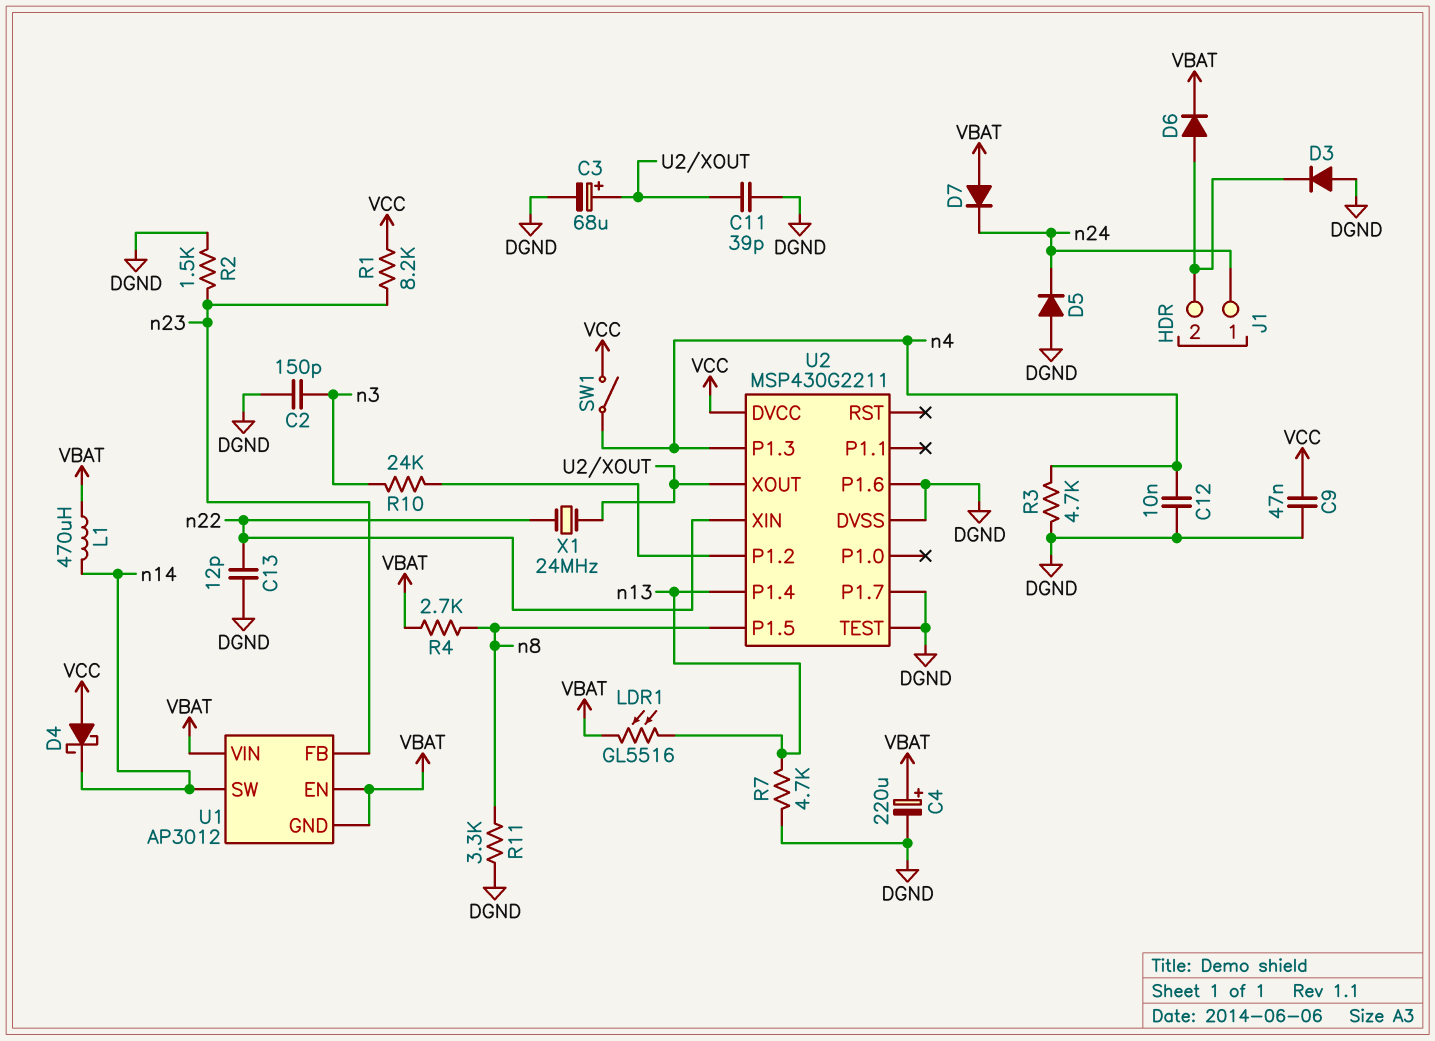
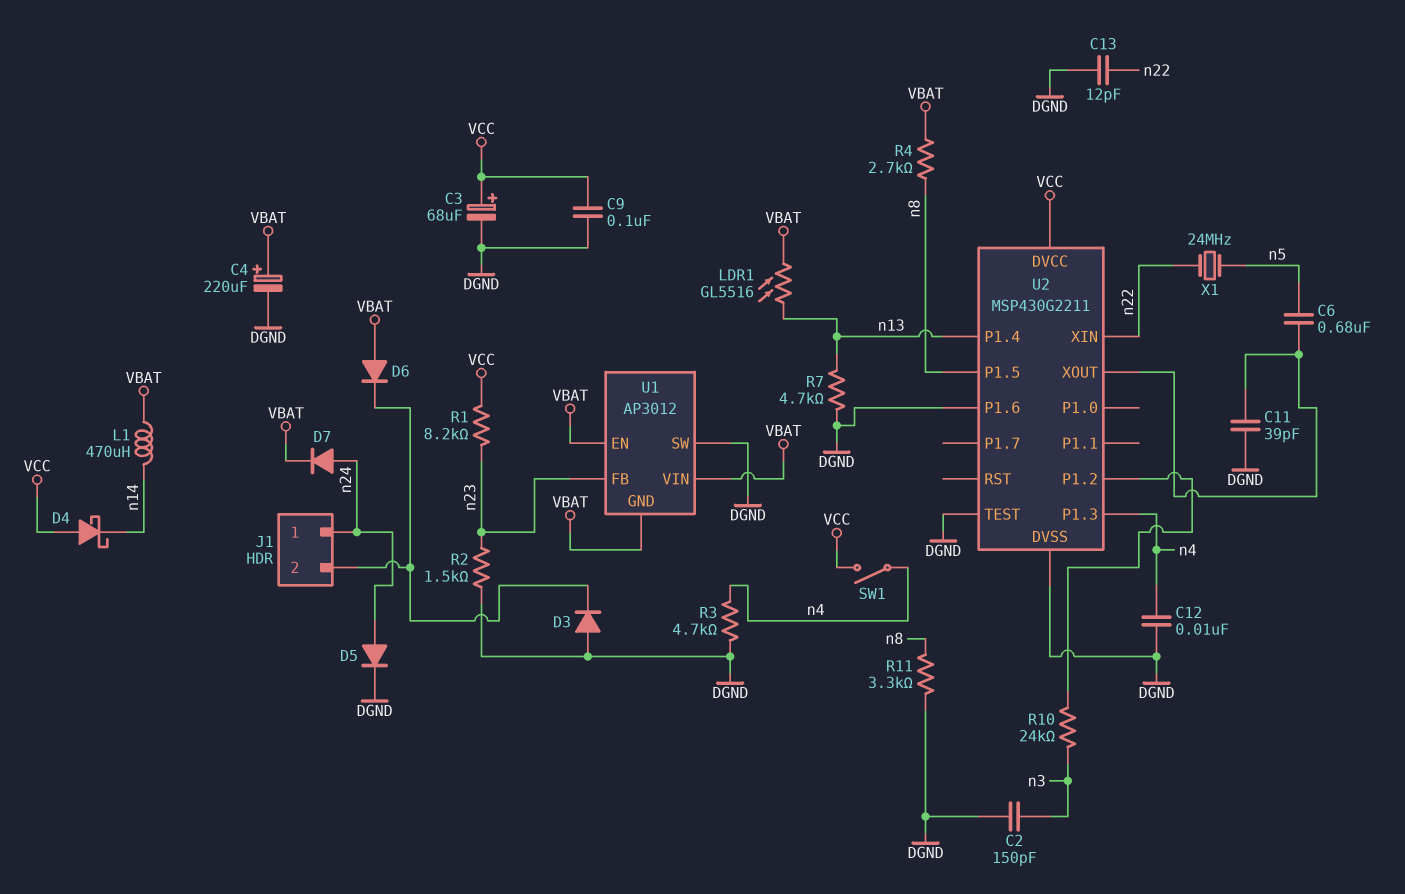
C3: 68uF (plus U2/XOUT, minus DGND) -> 68uF (plus VCC, minus DGND)
C6: none -> 680nF (U2/XOUT, n5)
C9: 47nF (DGND, VCC) -> 100nF (DGND, VCC)
D5: diode (A DGND, K n24) -> diode (A n24, K DGND)
D6: diode (A J1/2, K VBAT) -> diode (A VBAT, K J1/2)
D7: diode (A VBAT, K n24) -> diode (A n24, K VBAT)
U1 pin SW: n14 -> DGND
U2 pin P1.7: DGND -> none
X1: 24MHz (U2/XOUT, n22) -> 24MHz (n5, n22)

